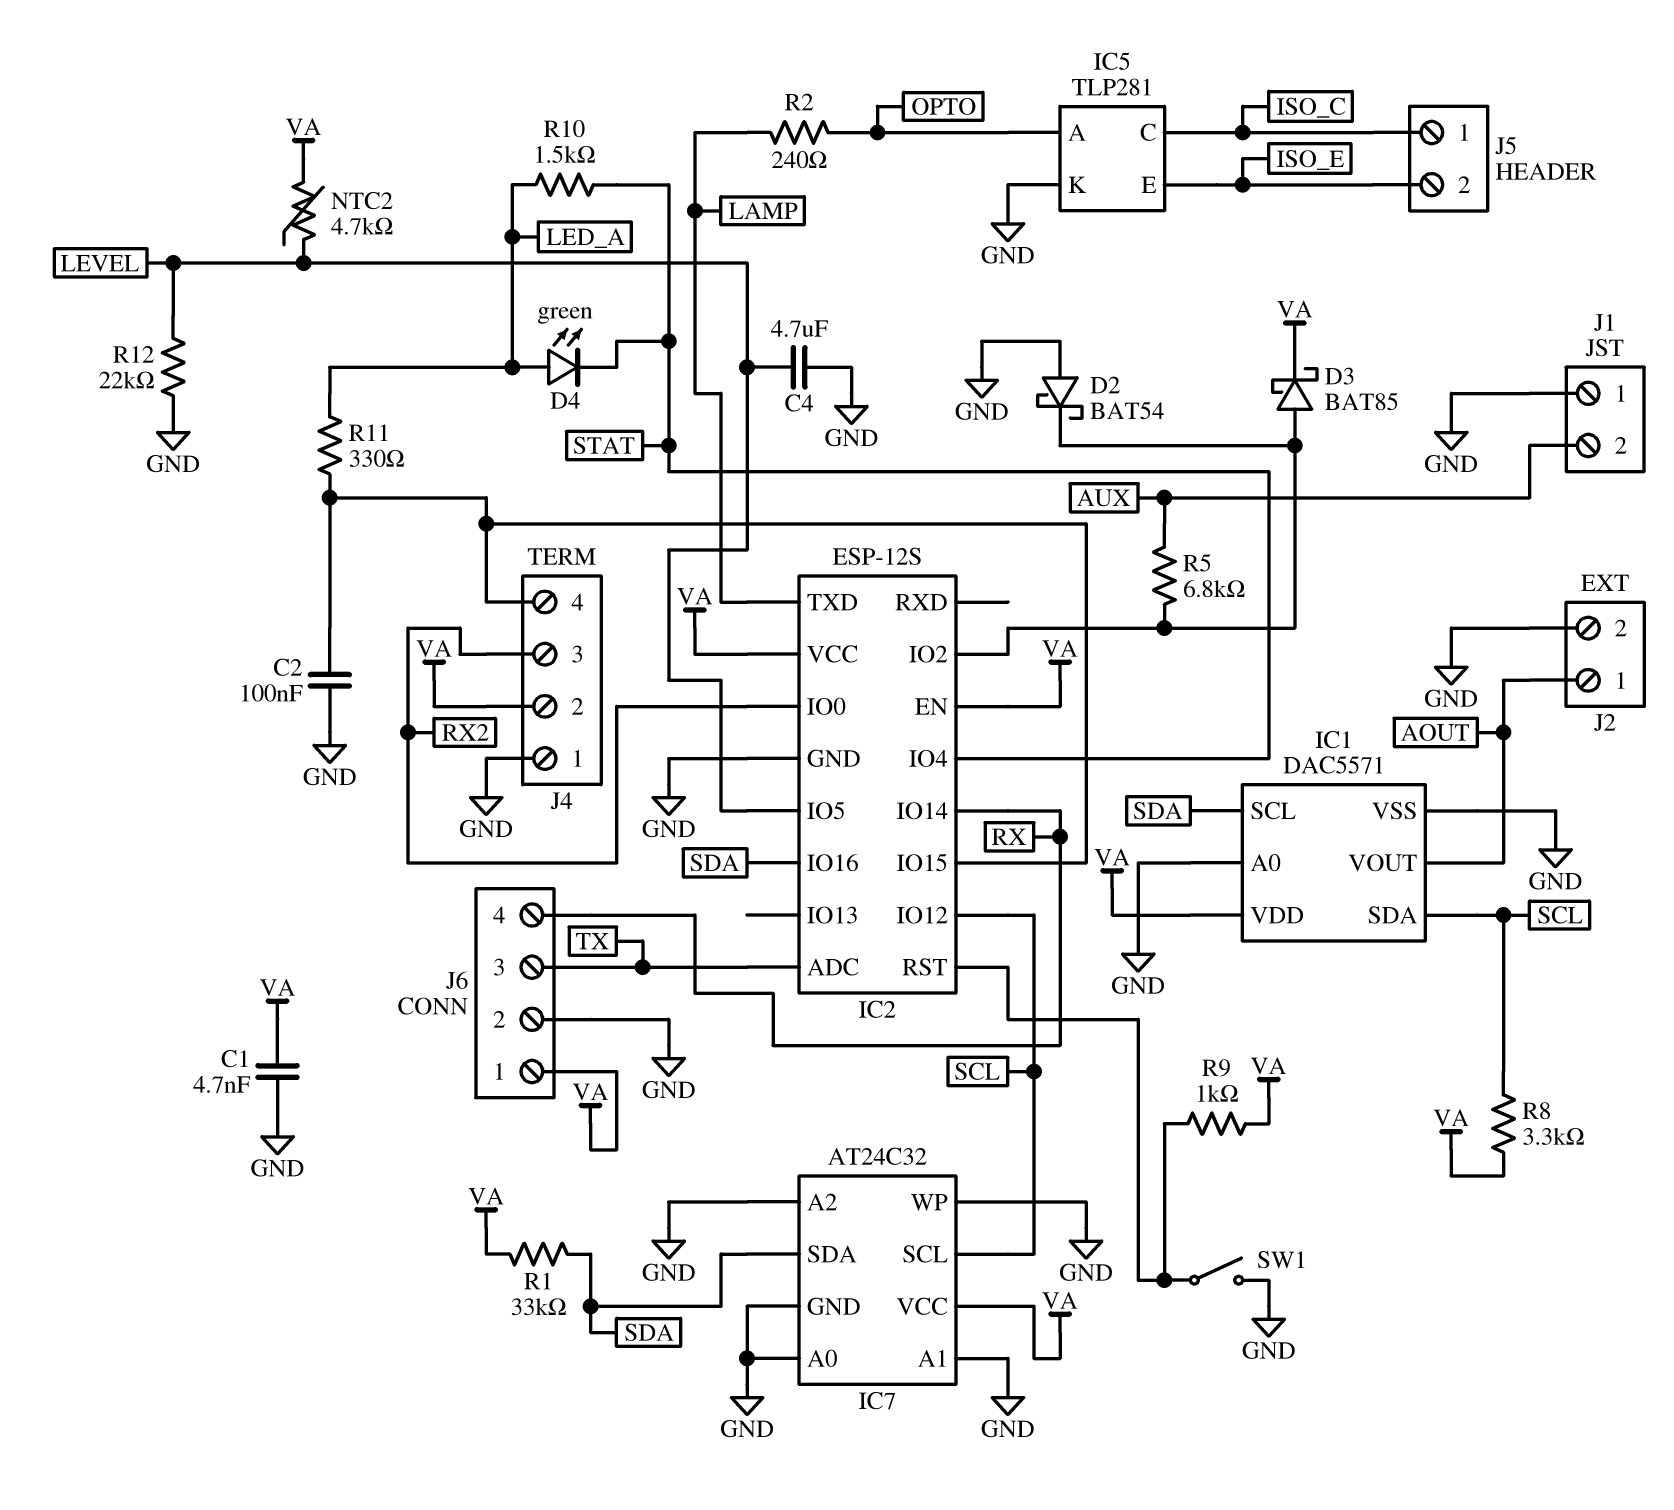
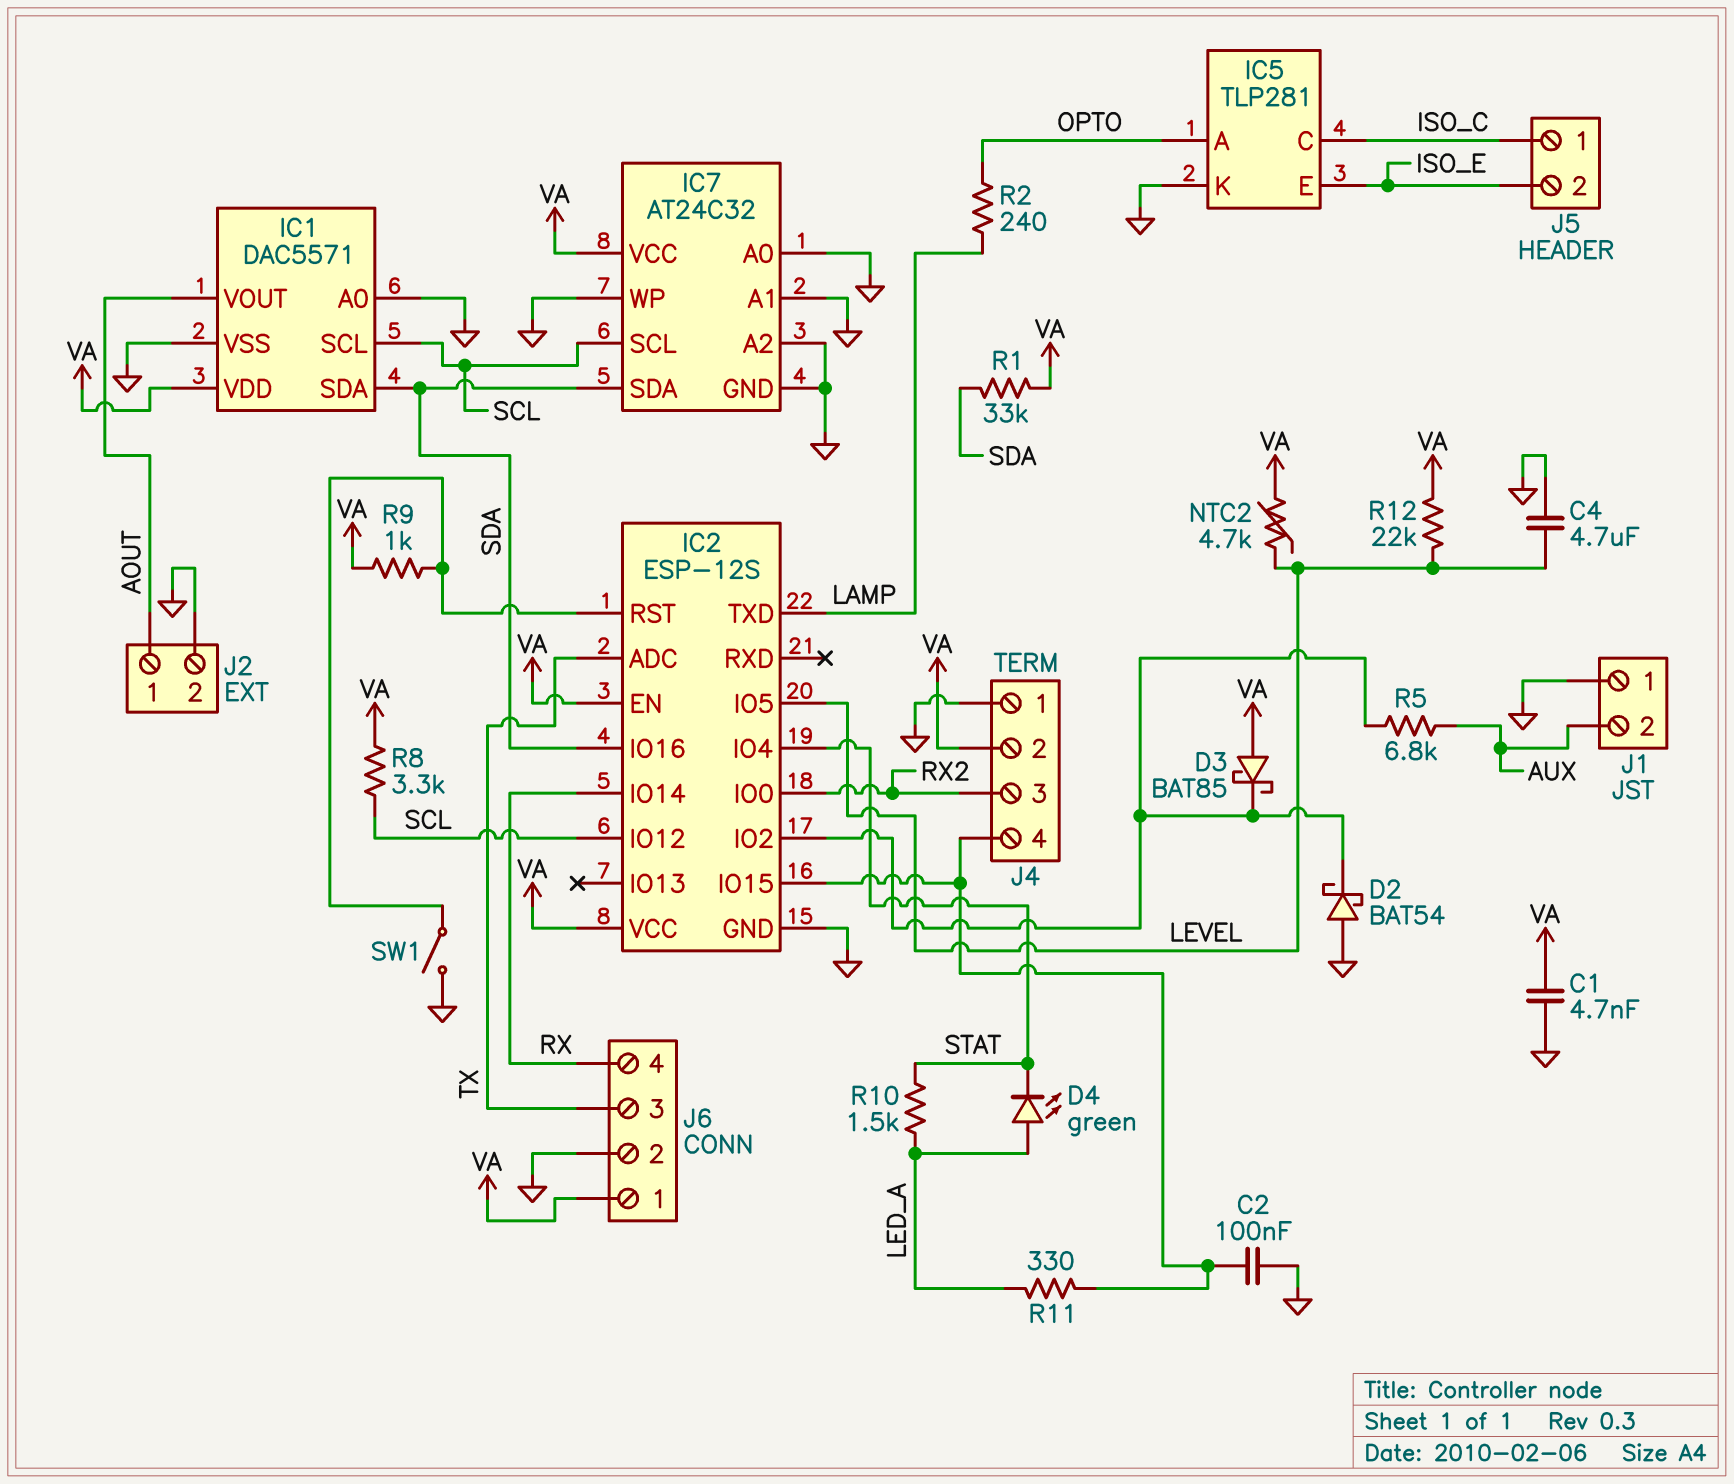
D3: schottky BAT85 (A IC2/IO2, K VA) -> schottky BAT85 (A VA, K IC2/IO2)
IC1 pin SCL: SDA -> SCL
IC1 pin SDA: SCL -> SDA
R12: 22k (GND, LEVEL) -> 22k (LEVEL, VA)

